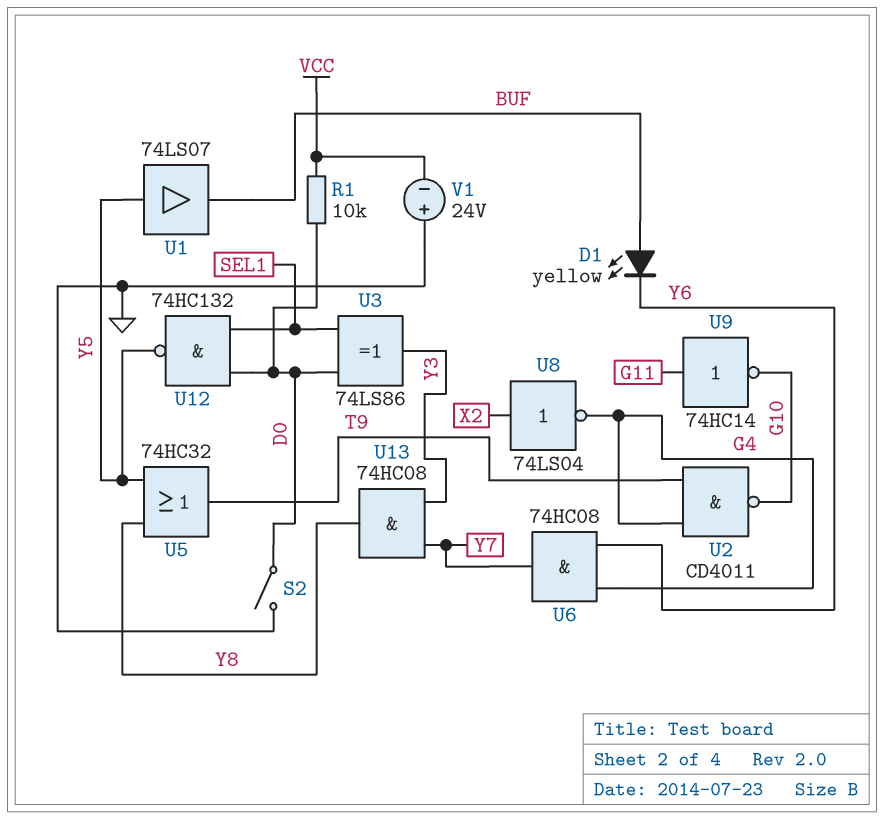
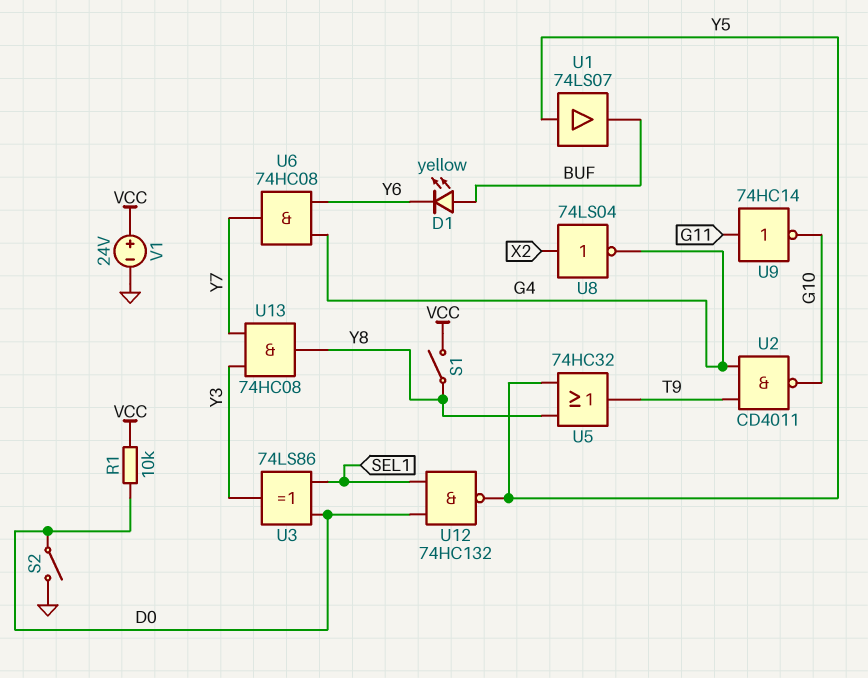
S1: none -> switch (VCC, Y8)
V1: 24V (plus GND, minus VCC) -> 24V (plus VCC, minus GND)

